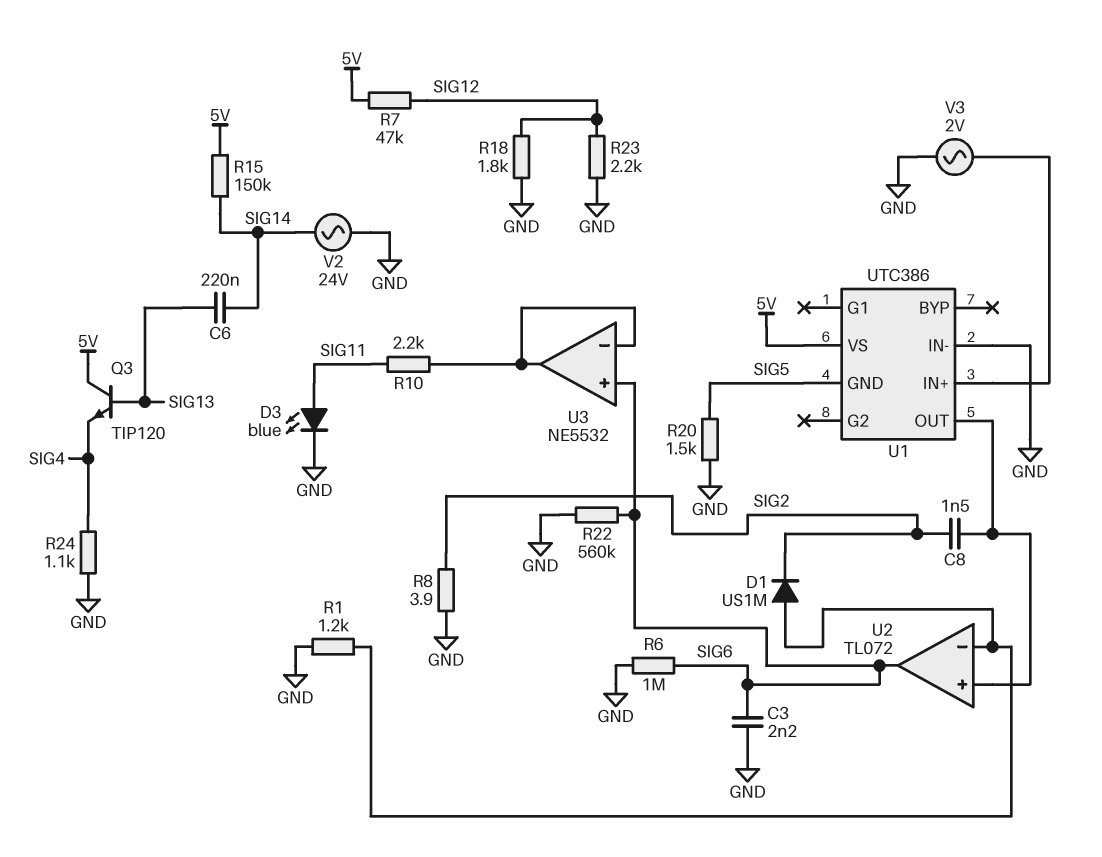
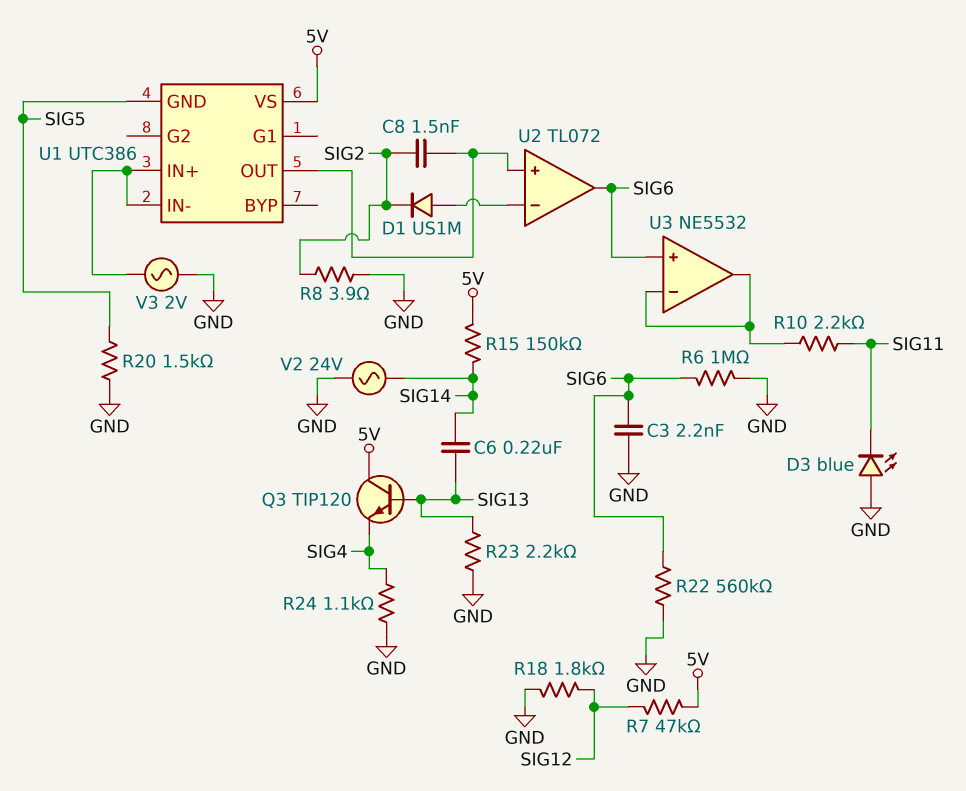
D3: LED blue (A SIG11, K GND) -> LED blue (A GND, K SIG11)
R1: 1.2k (GND, U2/in-) -> none
R23: 2.2k (GND, SIG12) -> 2.2k (GND, SIG13)
U1 pin IN-: GND -> U1/IN+

